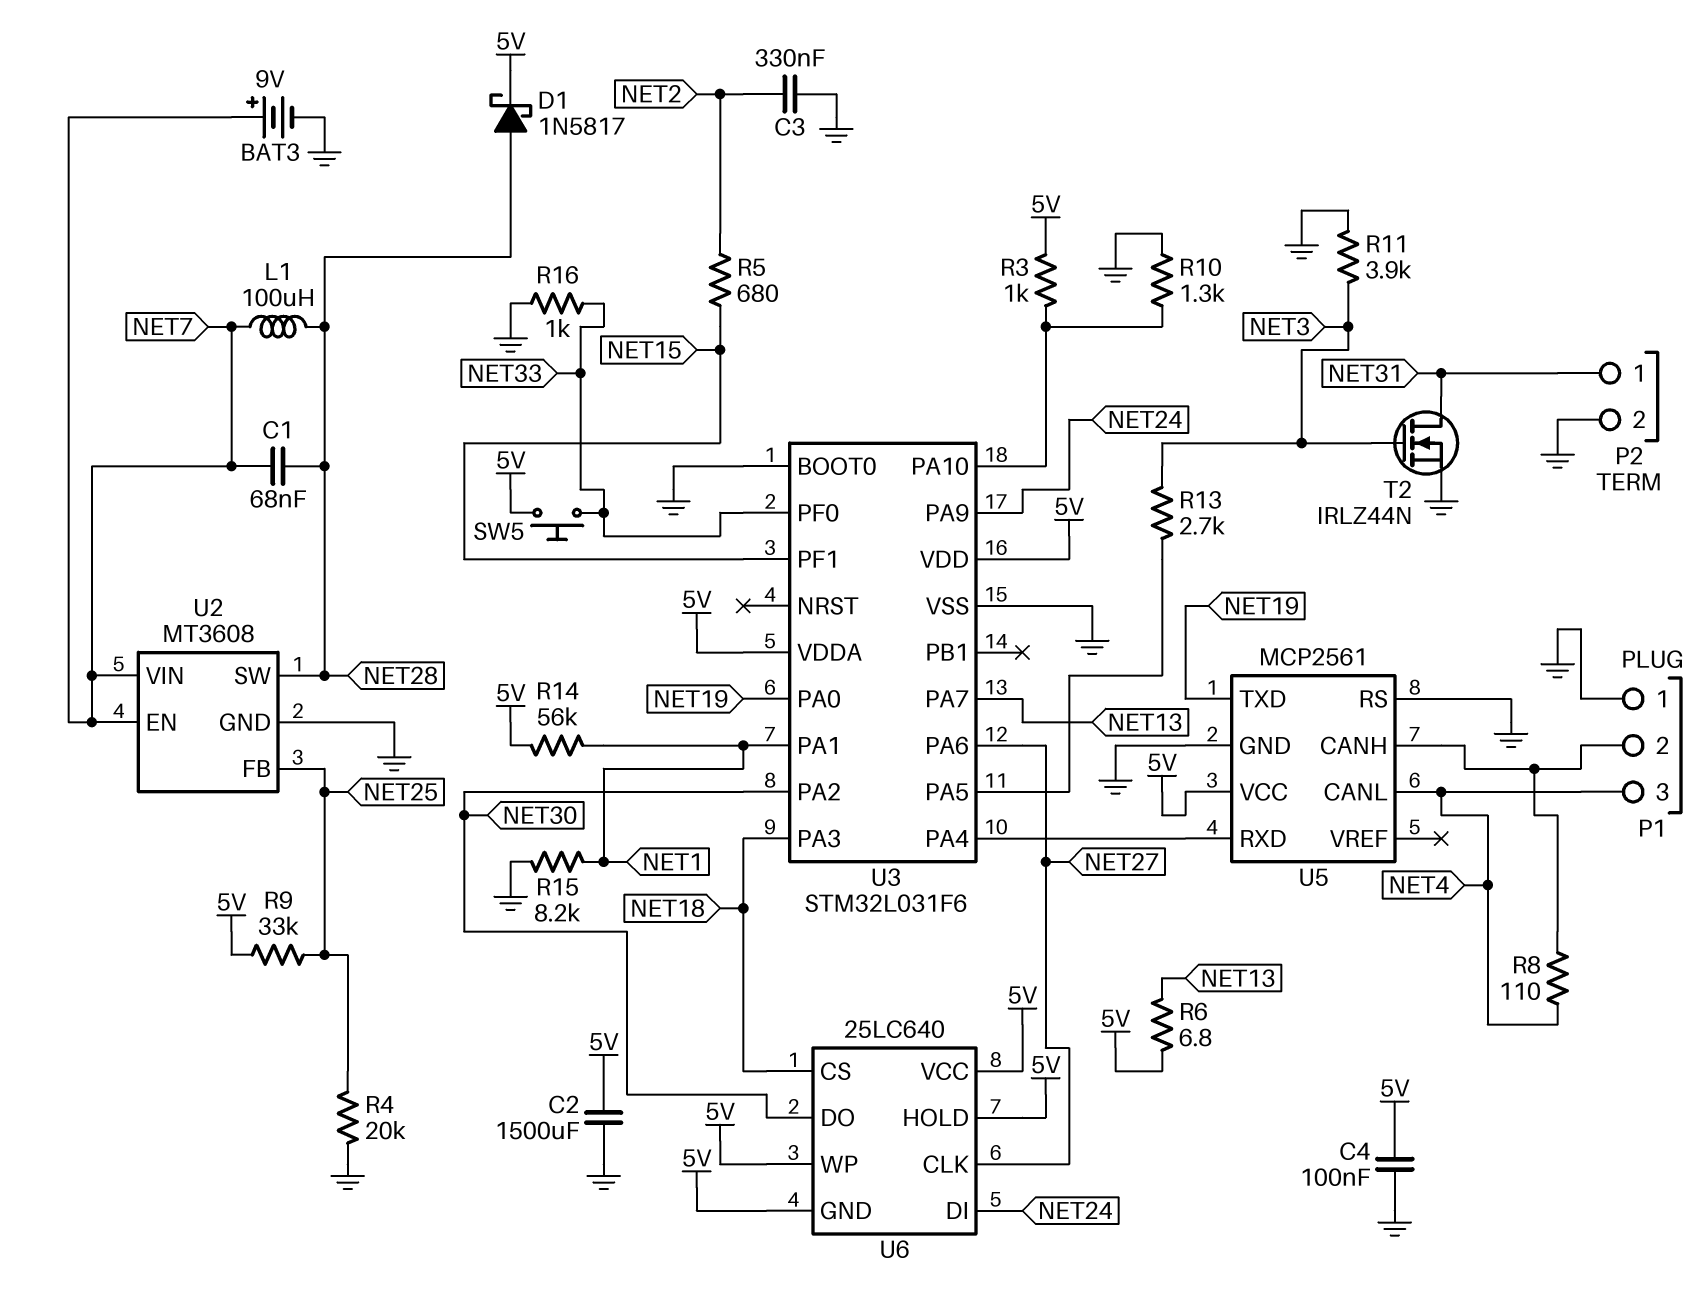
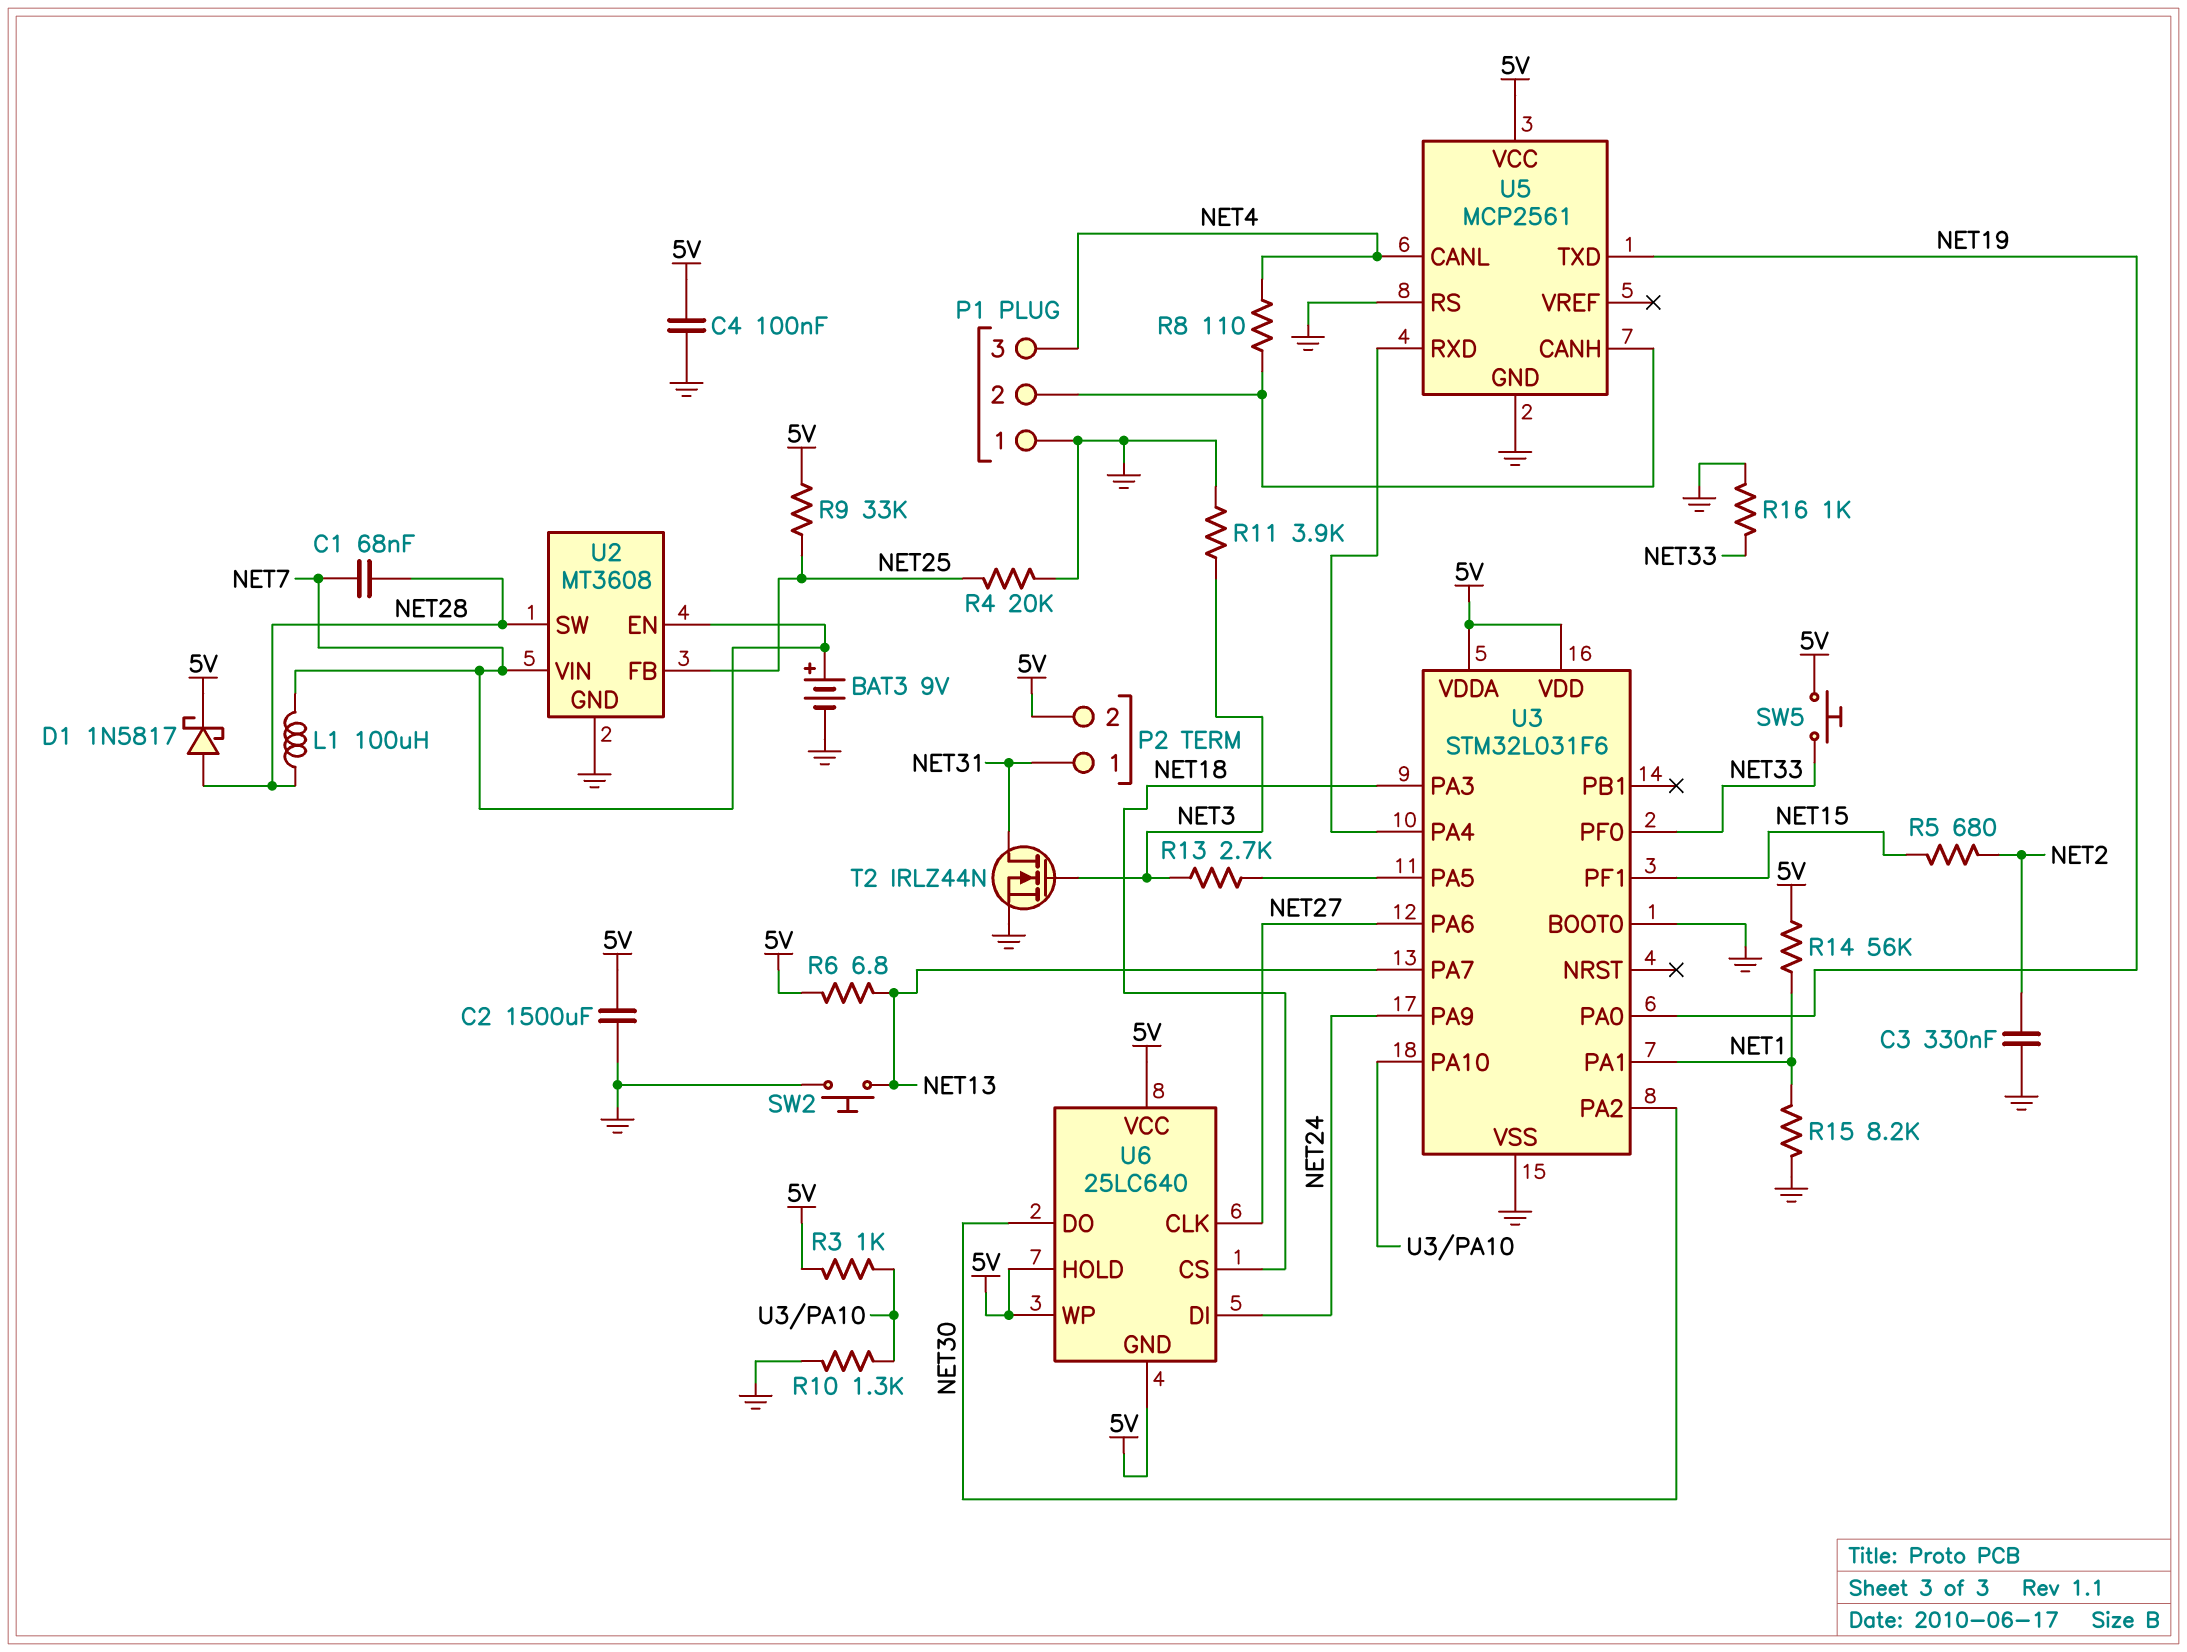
P2 pin 2: GND -> 5V
SW2: none -> button (GND, NET13)

